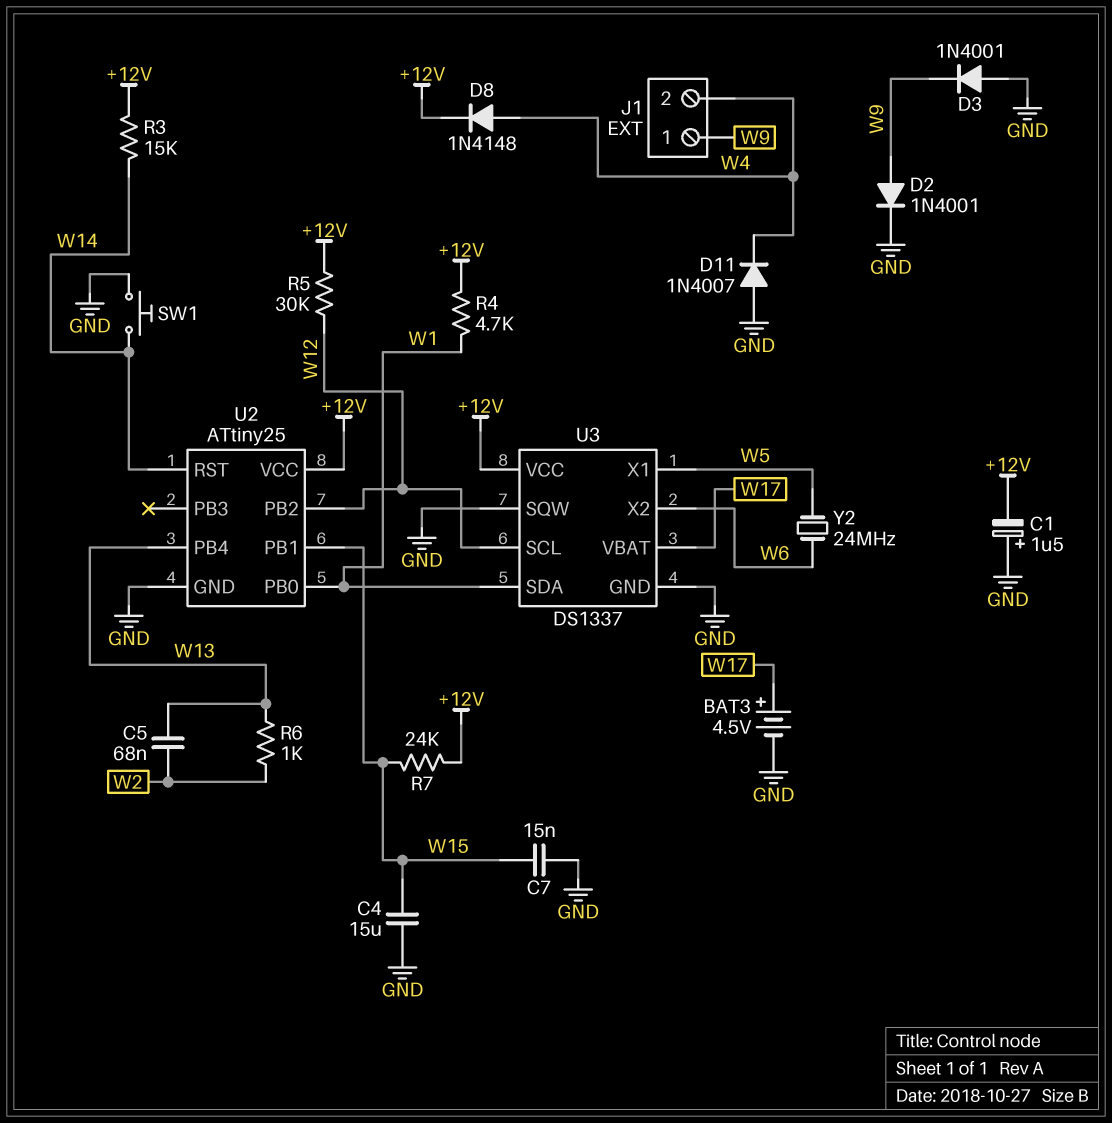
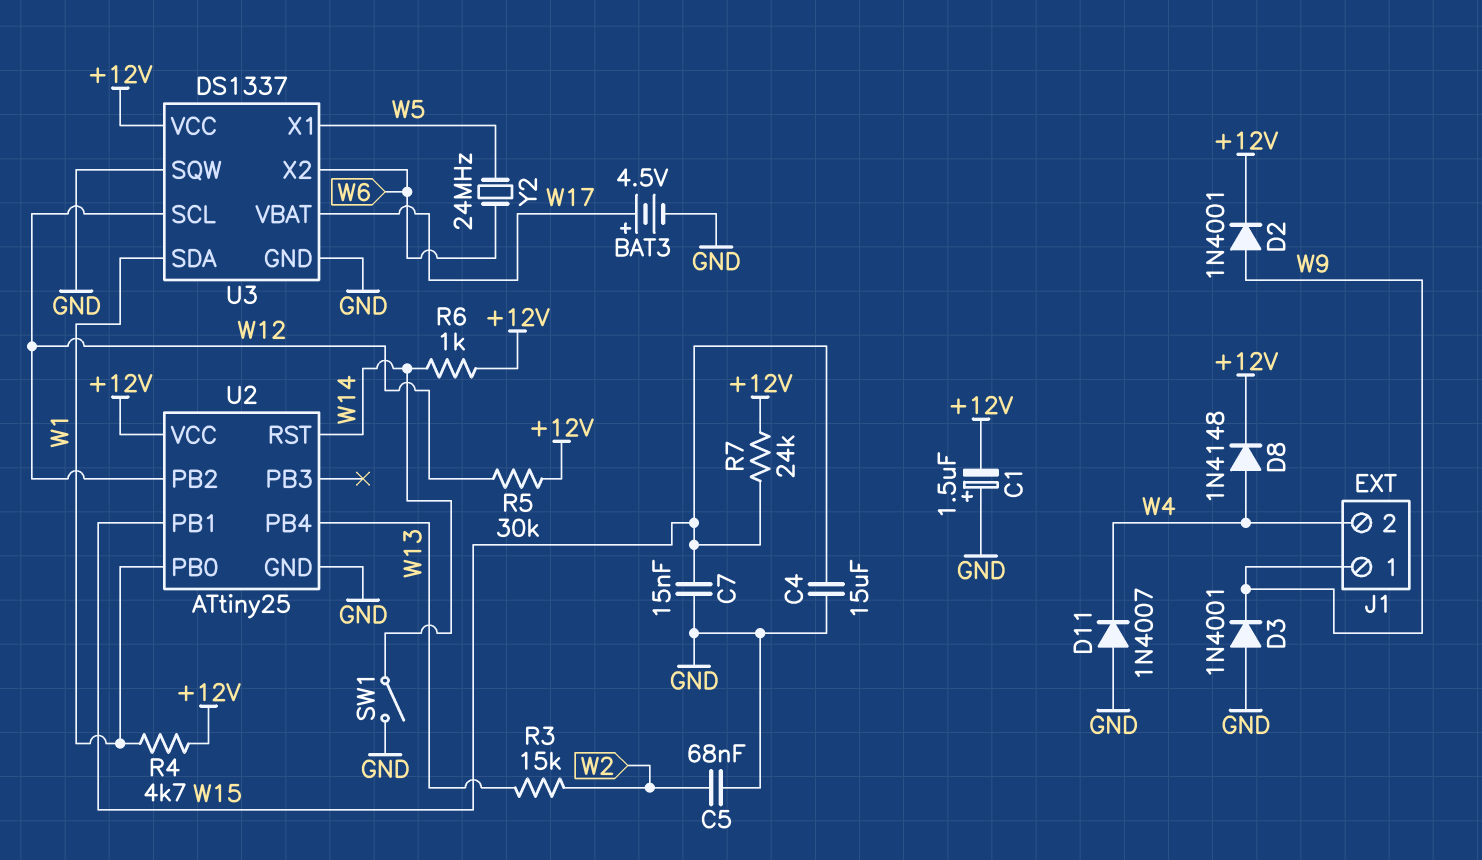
C5: 68nF (W2, W13) -> 68nF (GND, W2)
D2: diode 1N4001 (A W9, K GND) -> diode 1N4001 (A W9, K +12V)
R3: 15k (+12V, W14) -> 15k (W2, W13)
R6: 1k (W2, W13) -> 1k (+12V, W14)
SW1: button (GND, W14) -> switch (GND, W14)

